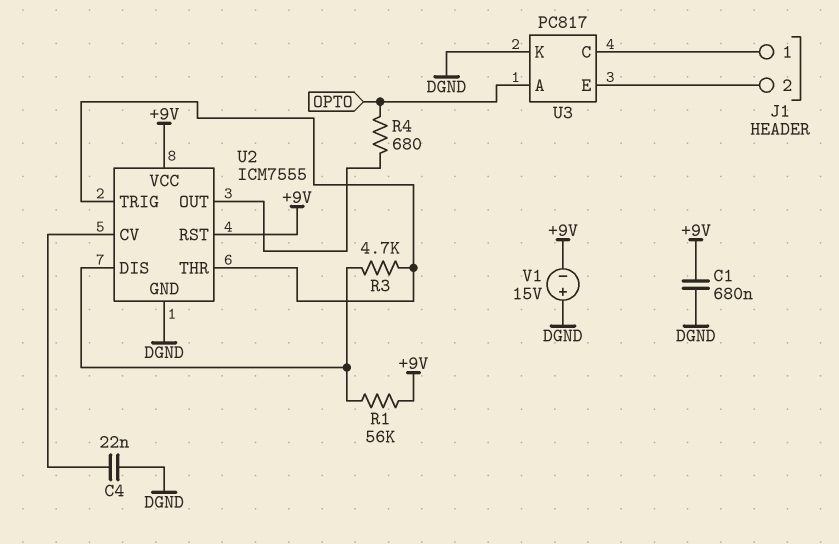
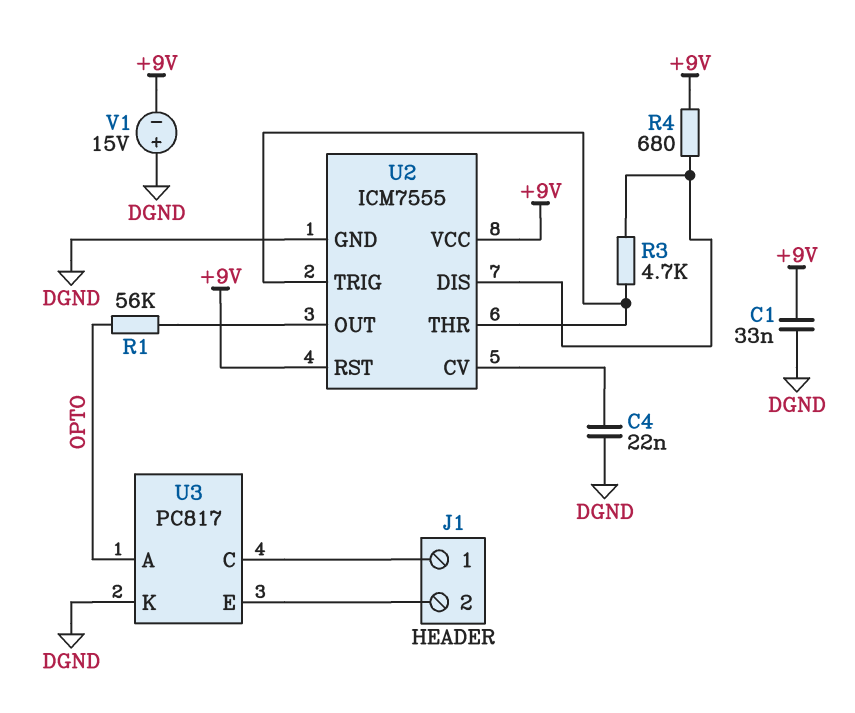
C1: 680nF (+9V, DGND) -> 33nF (+9V, DGND)
R1: 56k (+9V, U2/DIS) -> 56k (OPTO, U2/OUT)
R4: 680 (OPTO, U2/OUT) -> 680 (+9V, U2/DIS)

